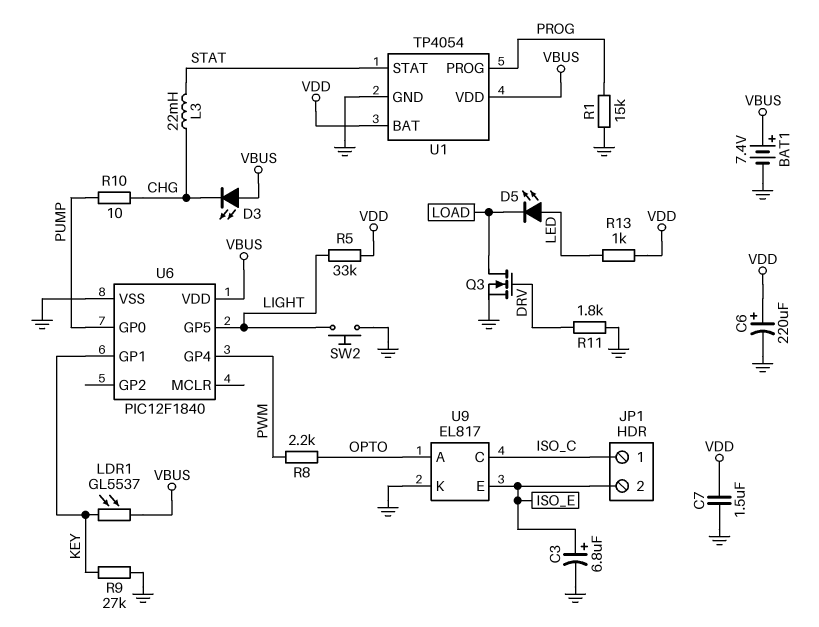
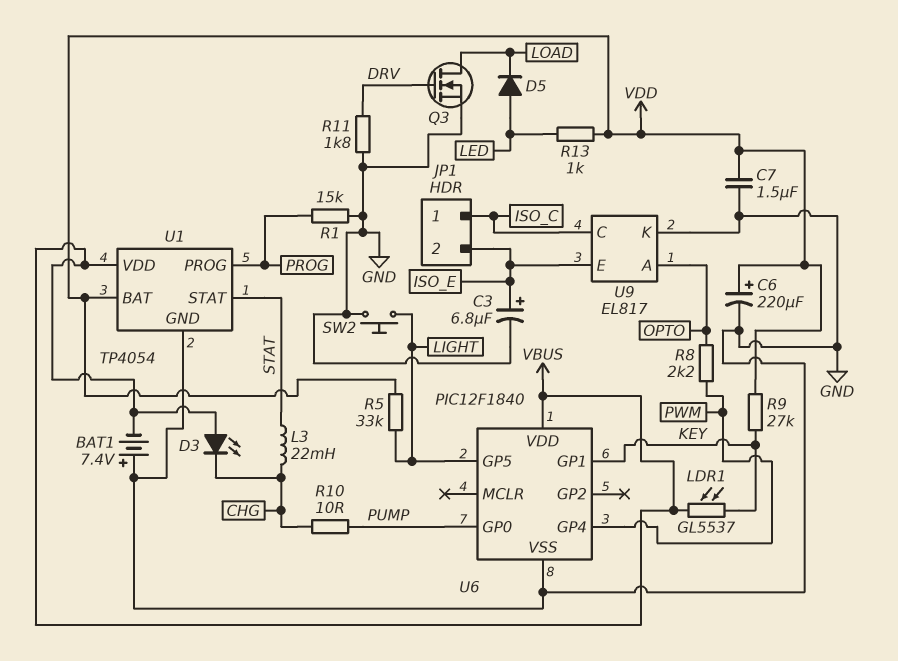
BAT1: 7.4V (plus VBUS, minus GND) -> 7.4V (plus GND, minus VBUS)
D5: LED (A LED, K LOAD) -> diode (A LED, K LOAD)
R9: 27k (GND, KEY) -> 27k (KEY, VDD)

